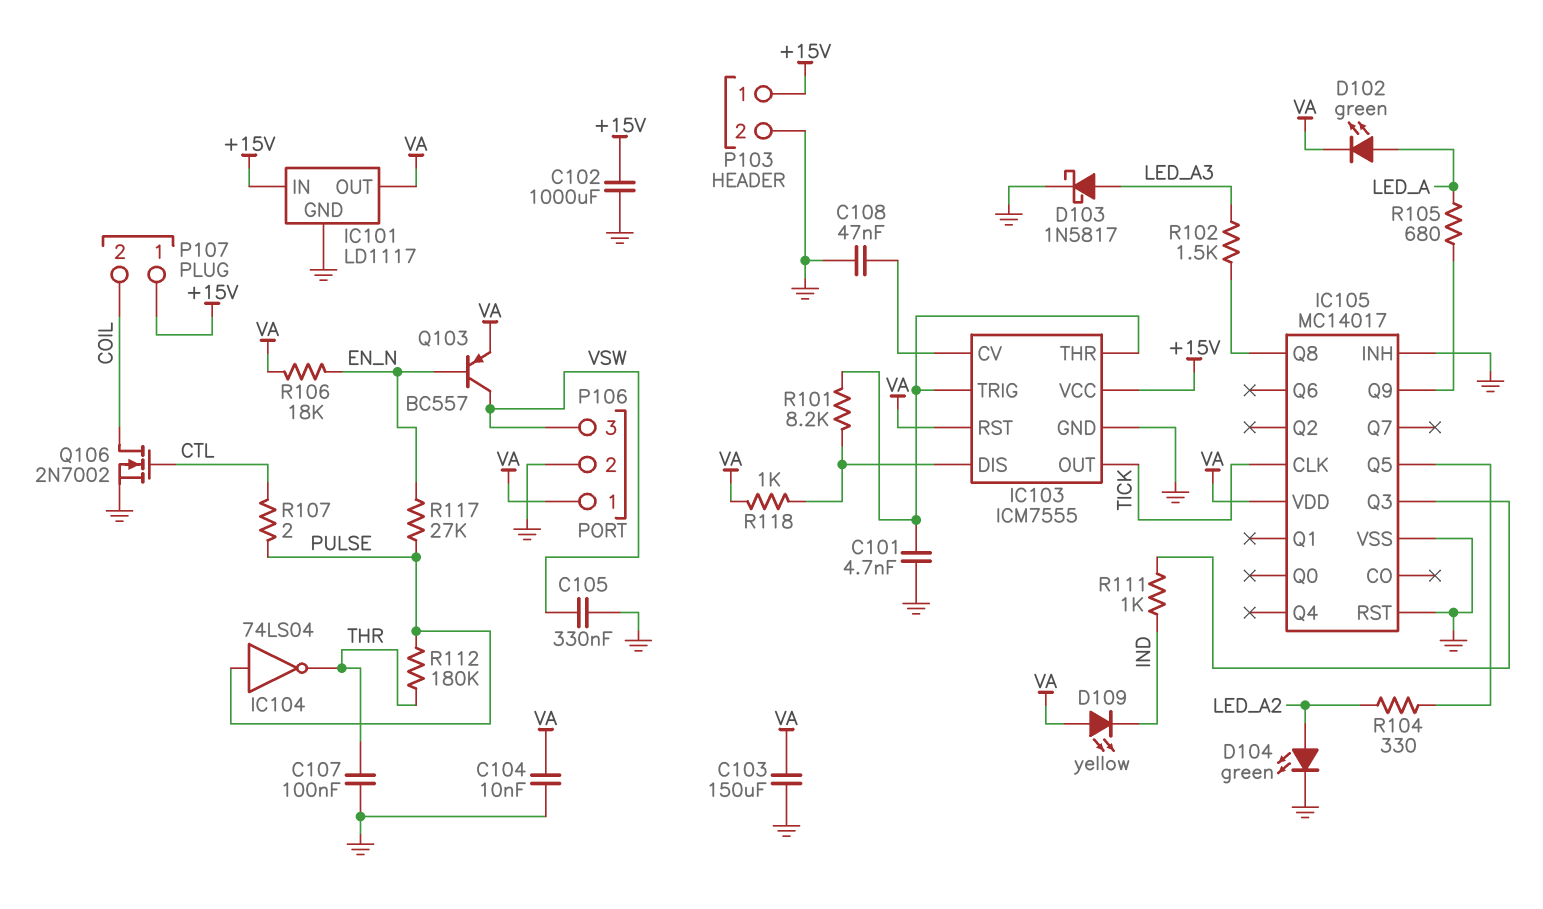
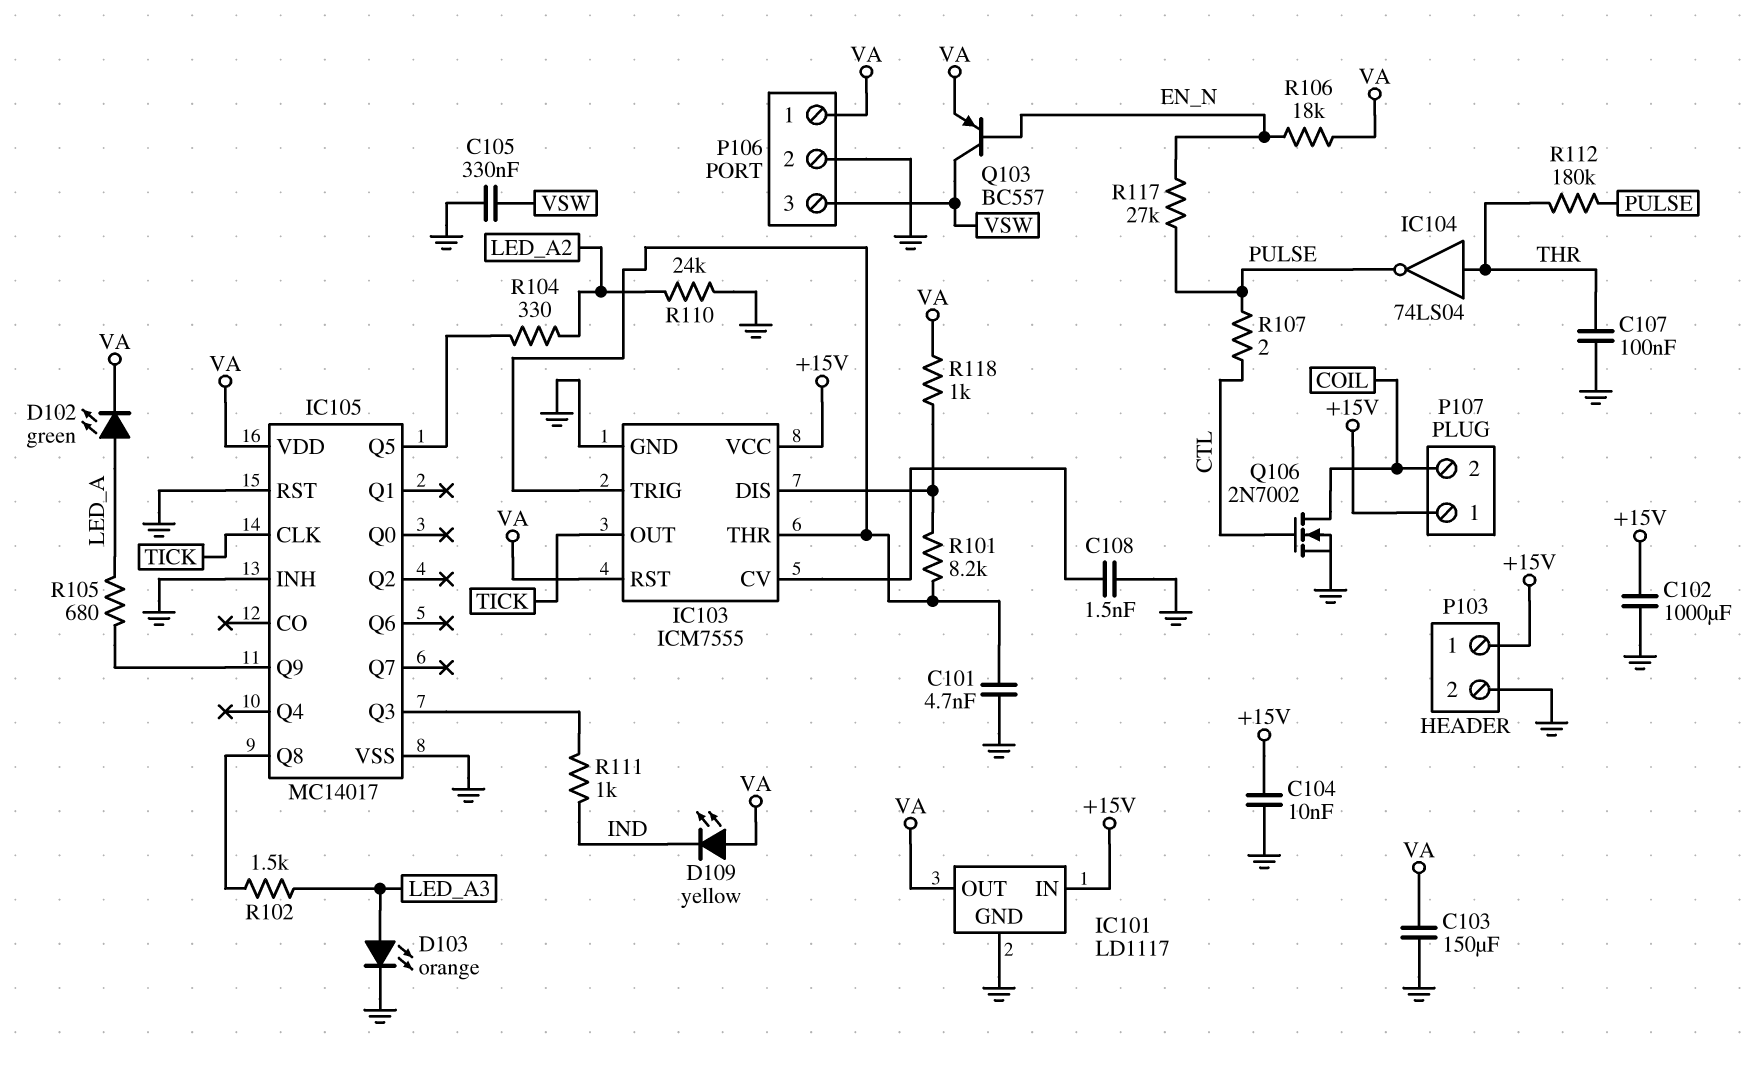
C104: 10nF (GND, VA) -> 10nF (+15V, GND)
C108: 47nF (GND, IC103/CV) -> 1.5nF (GND, IC103/CV)
D103: schottky 1N5817 (A LED_A3, K GND) -> LED orange (A LED_A3, K GND)
D104: LED green (A LED_A2, K GND) -> none
IC104: NOT 74LS04 (in PULSE, out THR) -> NOT 74LS04 (in THR, out PULSE)
R110: none -> 24k (GND, LED_A2)

